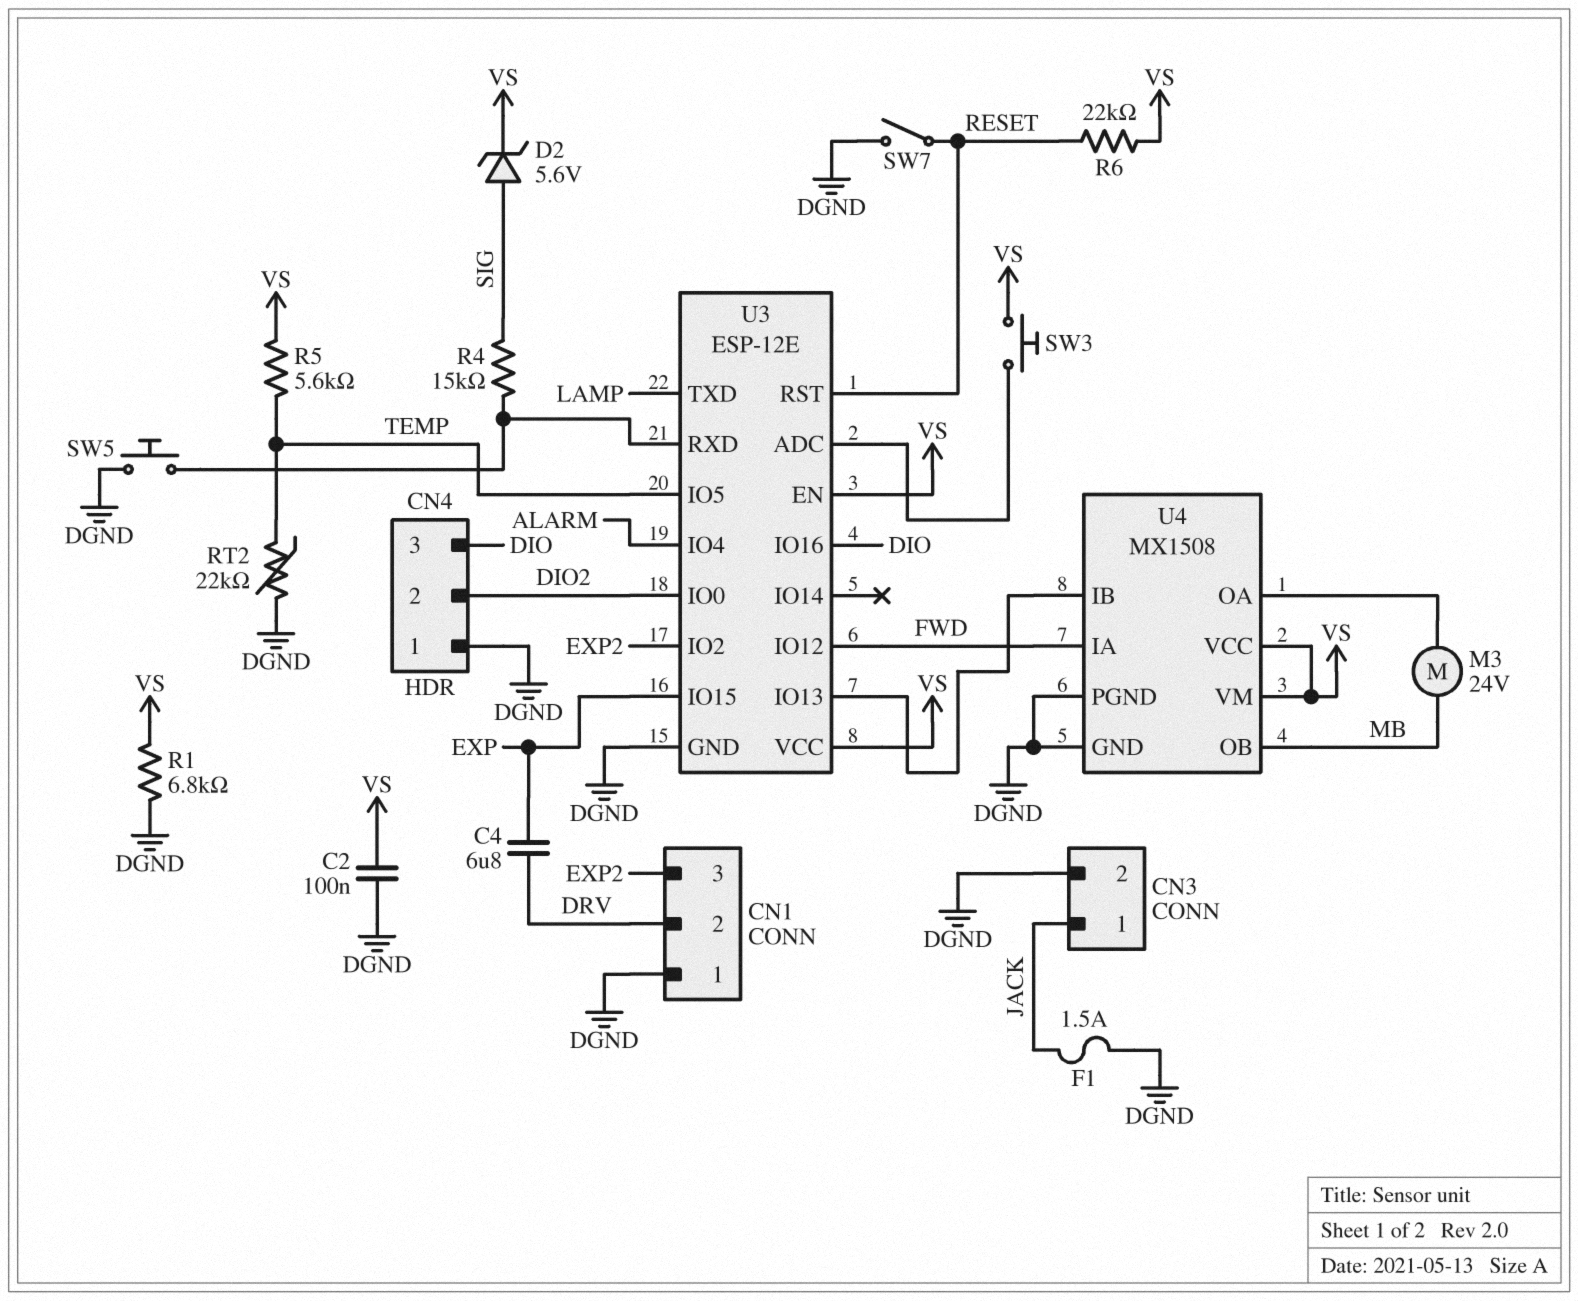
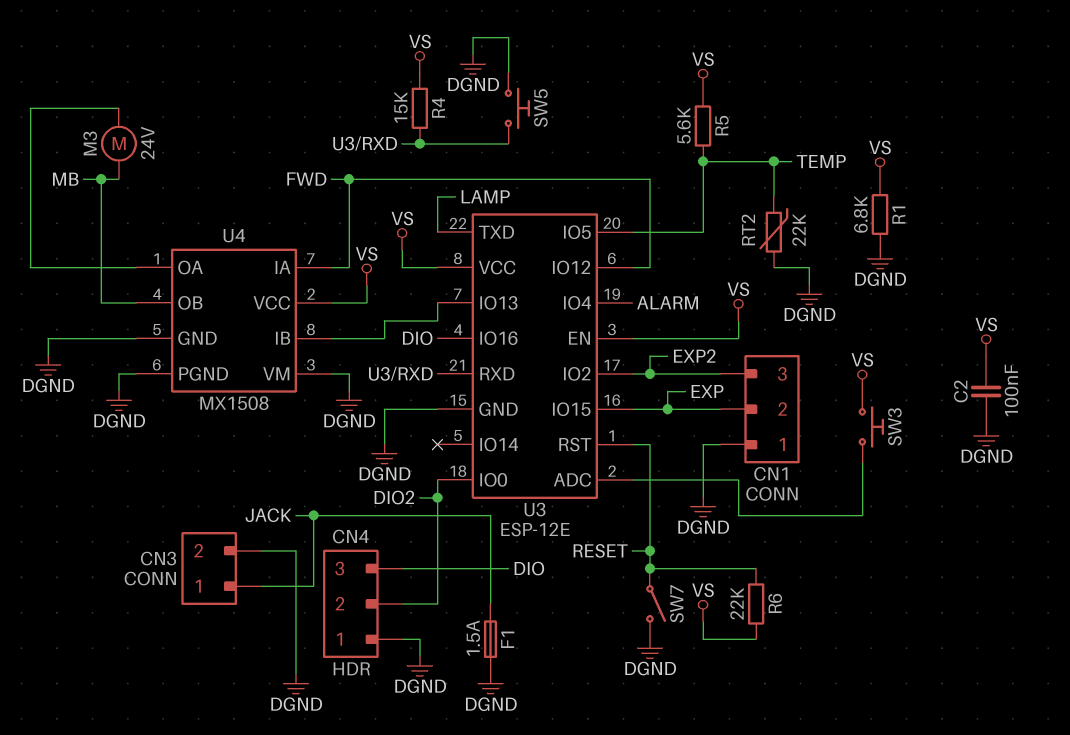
C4: 6.8uF (DRV, EXP) -> none
CN1 pin 2: DRV -> EXP
D2: zener 5.6V (A SIG, K VS) -> none
R4: 15k (SIG, U3/RXD) -> 15k (U3/RXD, VS)
U4 pin VM: VS -> DGND

